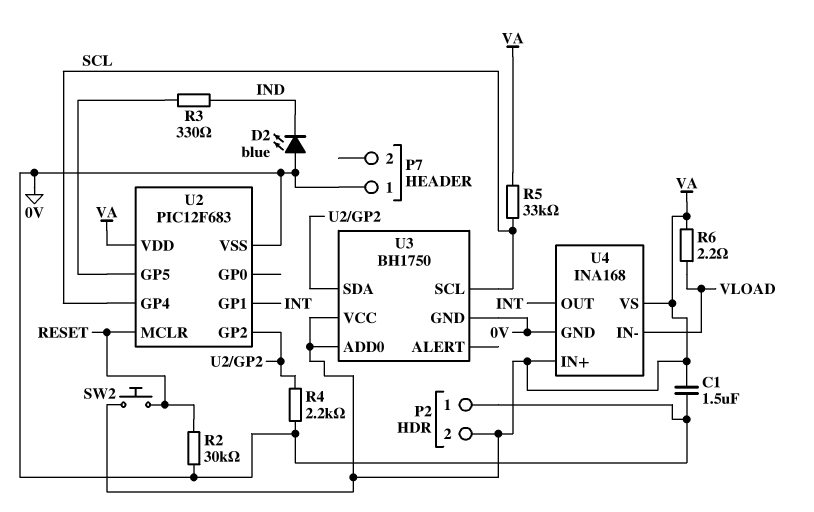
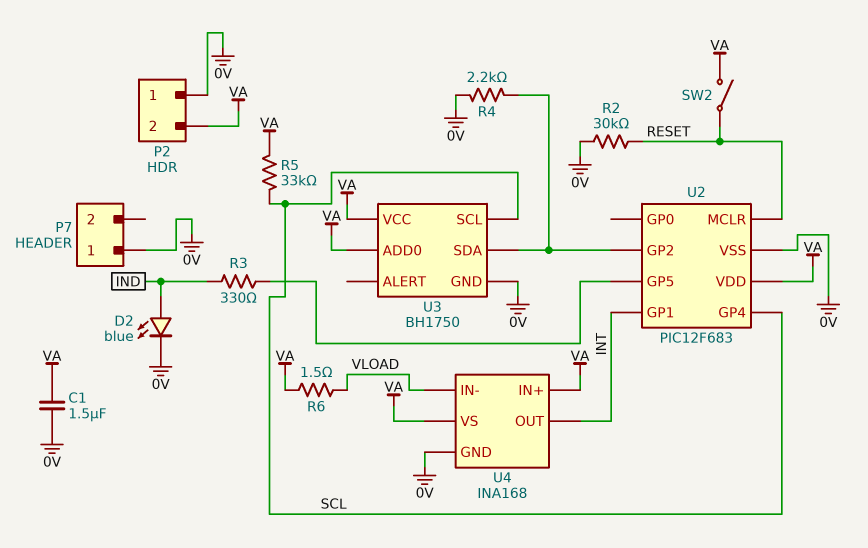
D2: LED blue (A 0V, K IND) -> LED blue (A IND, K 0V)
R6: 2.2 (VA, VLOAD) -> 1.5 (VA, VLOAD)
SW2: button (RESET, VA) -> switch (RESET, VA)

